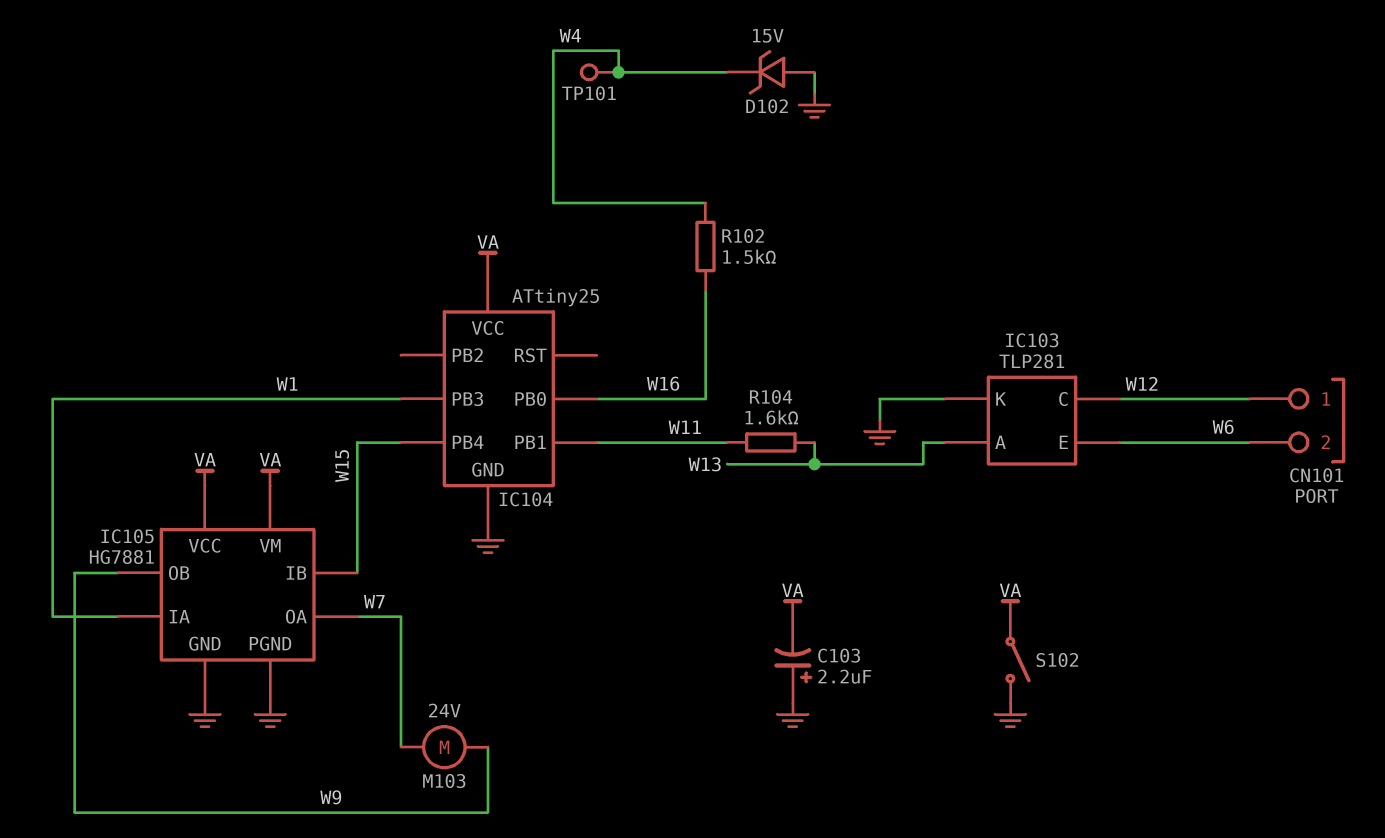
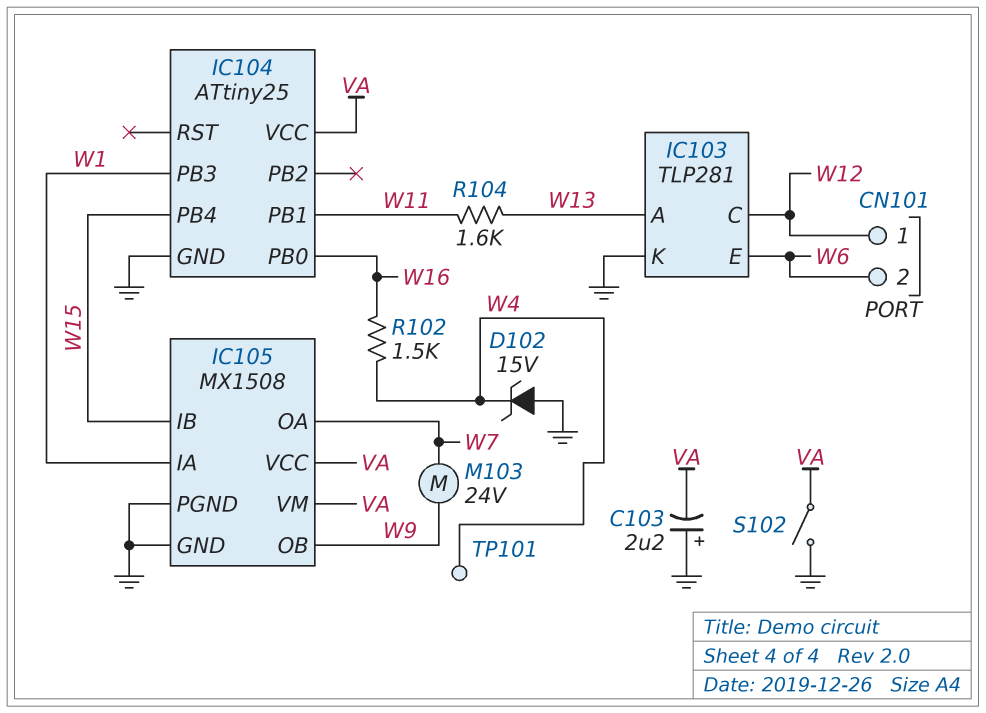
IC105: HG7881 -> MX1508

